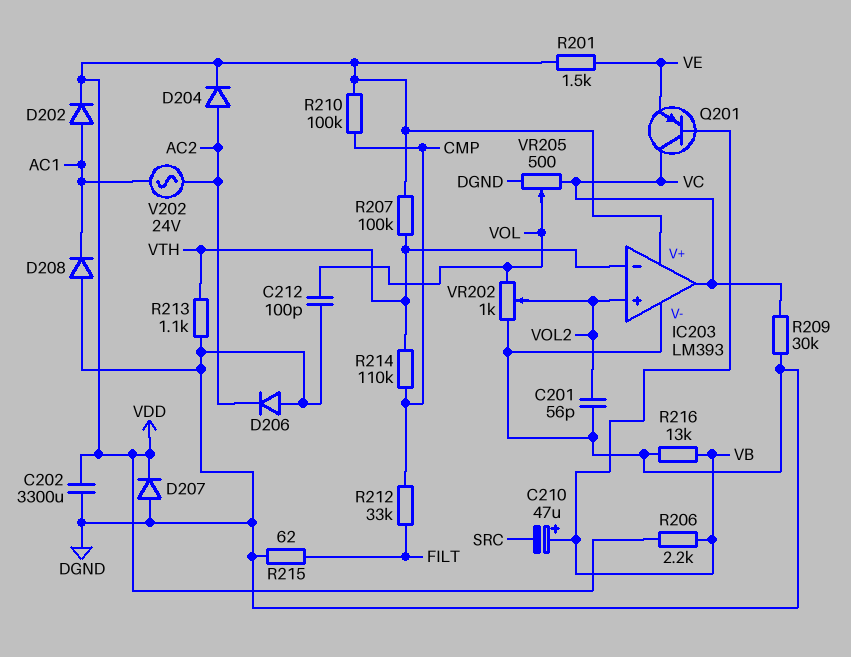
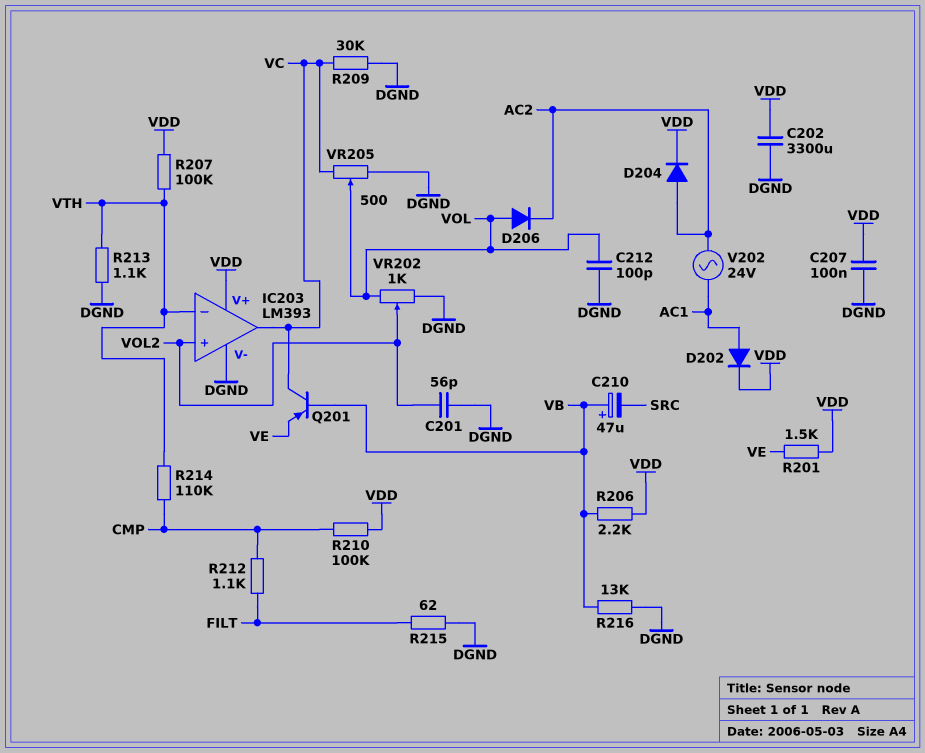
C207: none -> 100nF (DGND, VDD)
D206: diode (A DGND, K AC2) -> diode (A VOL, K AC2)
D207: diode (A DGND, K VDD) -> none
D208: diode (A DGND, K AC1) -> none
R212: 33k (CMP, FILT) -> 1.1k (CMP, FILT)

